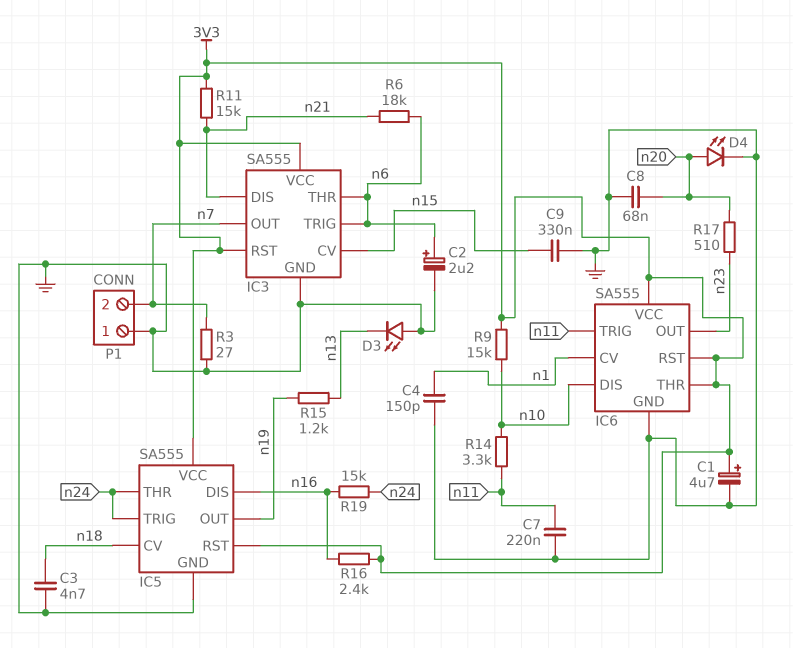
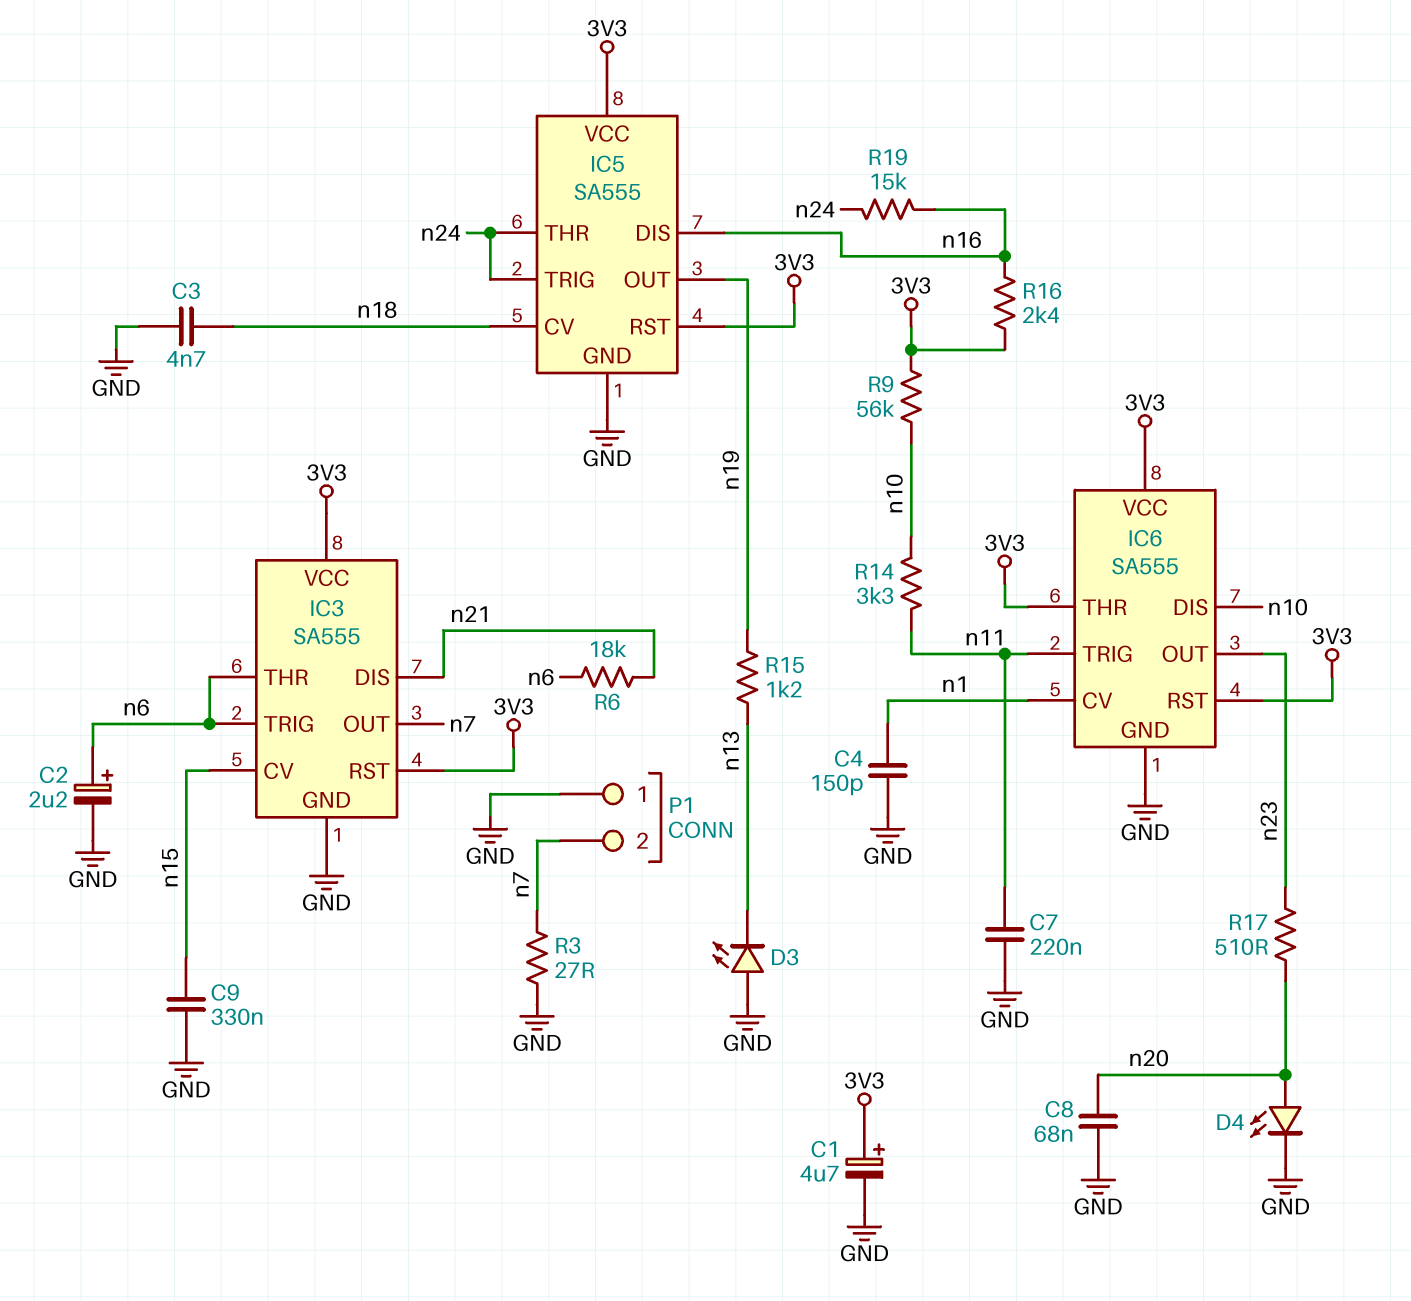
R9: 15k (3V3, n10) -> 56k (3V3, n10)
R11: 15k (3V3, n21) -> none

